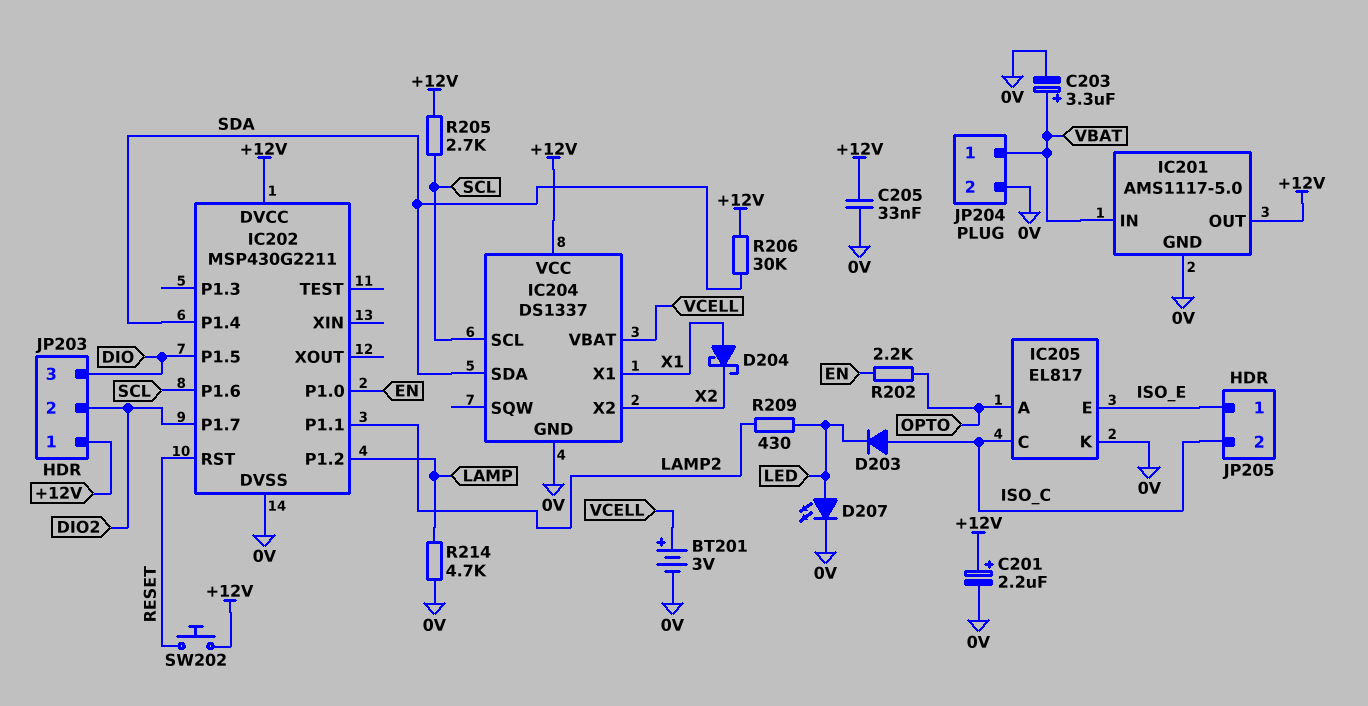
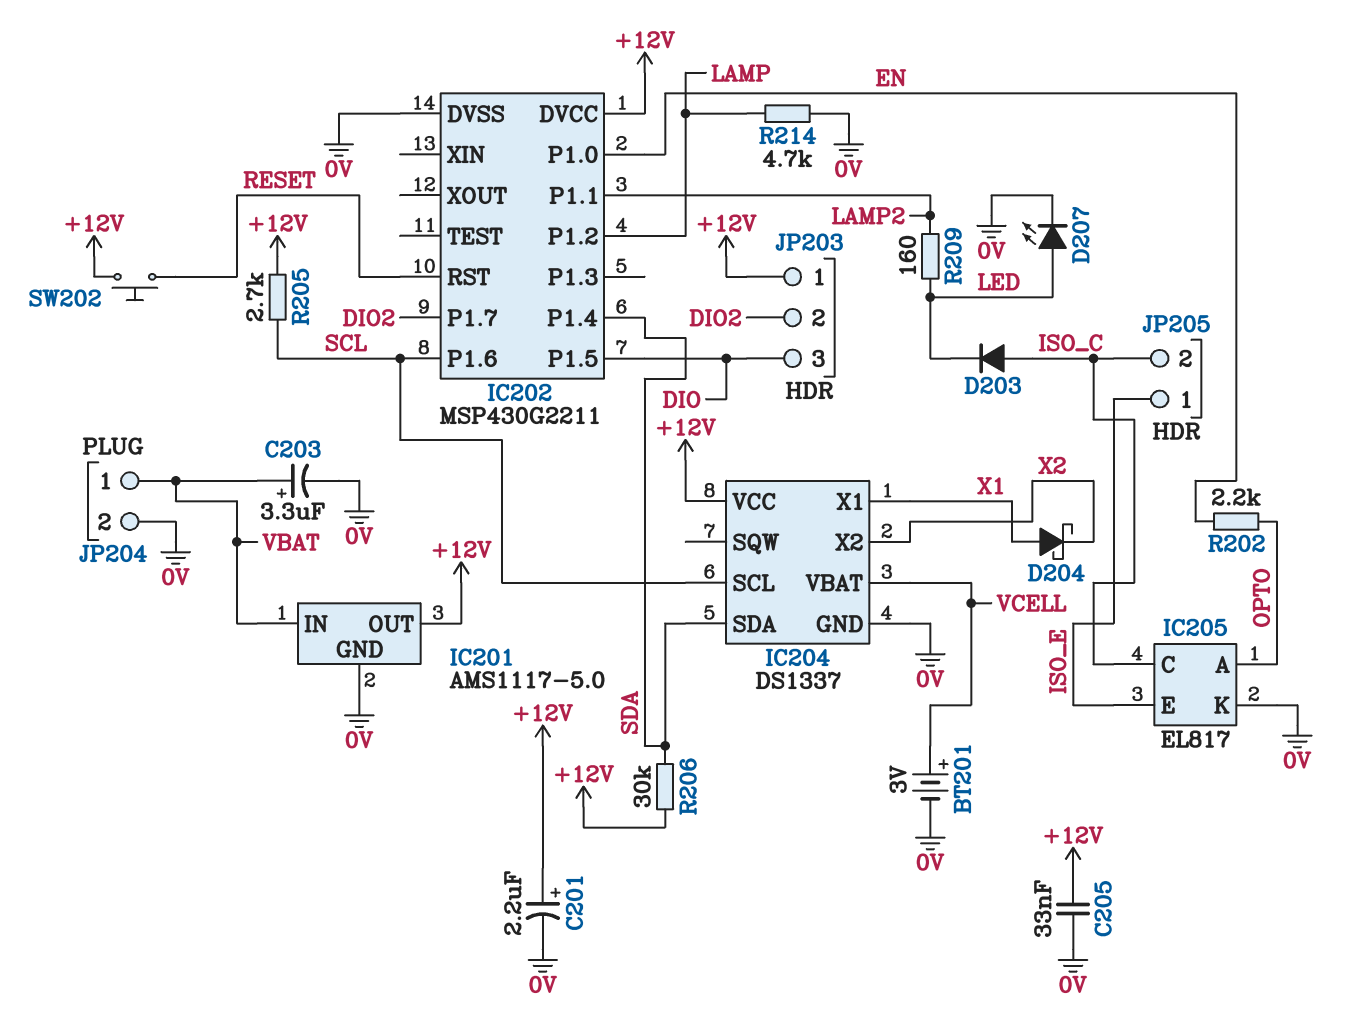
R209: 430 (LAMP2, LED) -> 160 (LAMP2, LED)

